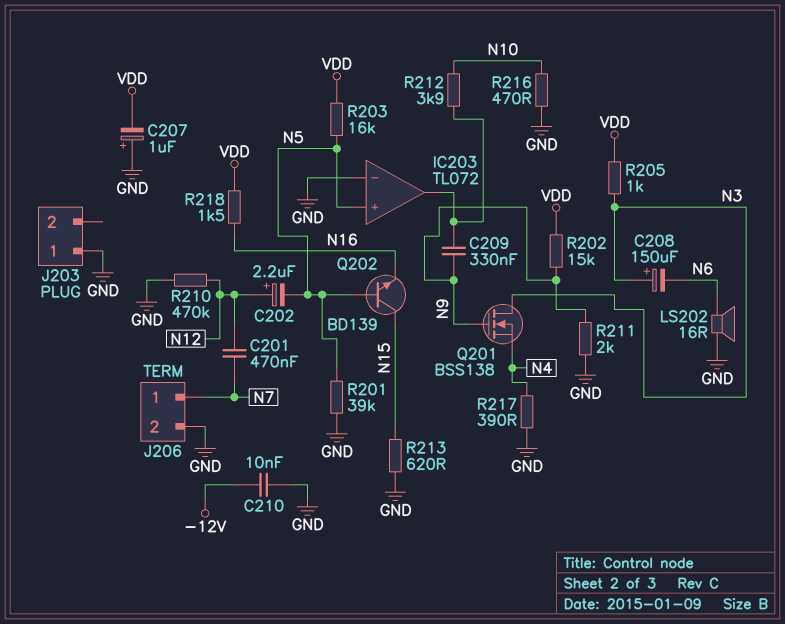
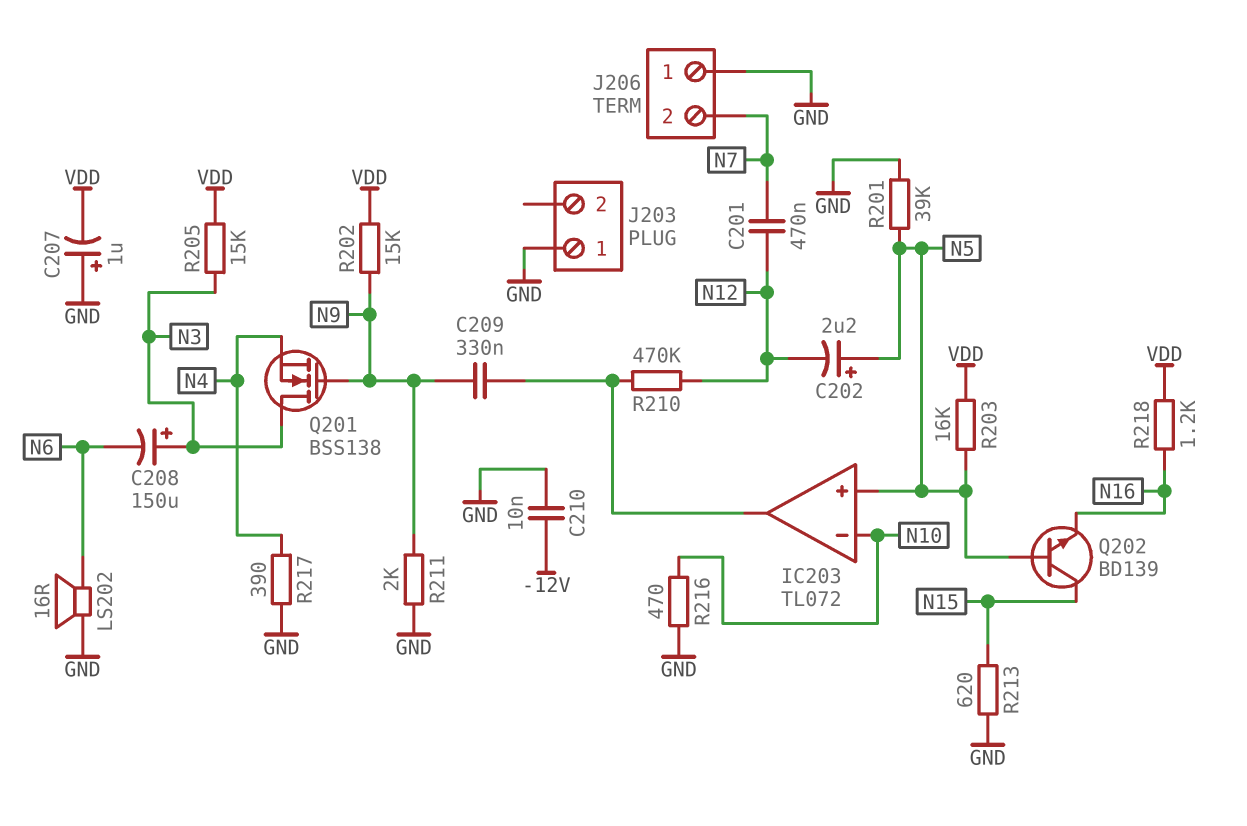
C202: 2.2uF (plus N12, minus N5) -> 2.2uF (plus N5, minus N12)
IC203 pin in-: GND -> N10
J206 pin 1: N7 -> GND
J206 pin 2: GND -> N7
R205: 1k (N3, VDD) -> 15k (N3, VDD)
R210: 470k (GND, N12) -> 470k (IC203/out, N12)
R212: 3.9k (IC203/out, N10) -> none
R218: 1.5k (N16, VDD) -> 1.2k (N16, VDD)

